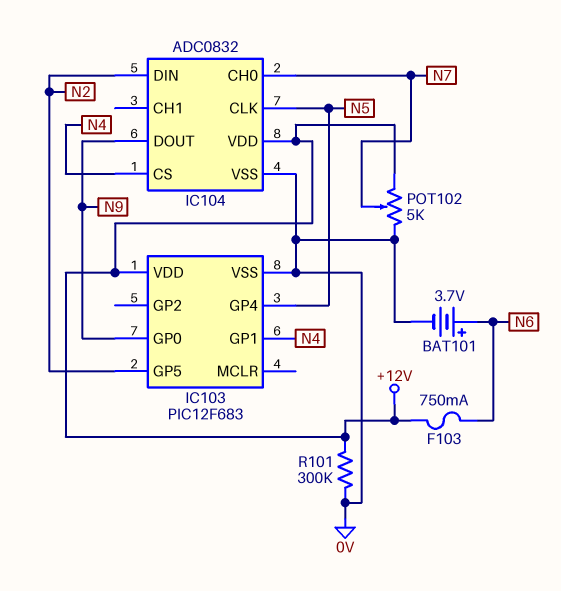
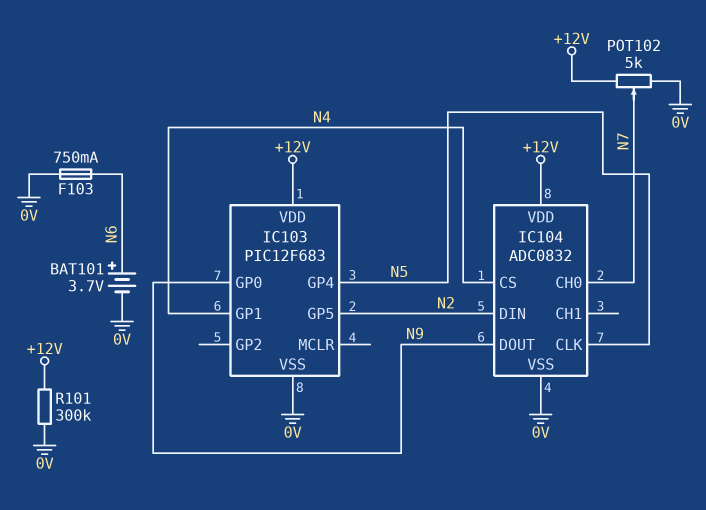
F103: 750mA (+12V, N6) -> 750mA (0V, N6)

